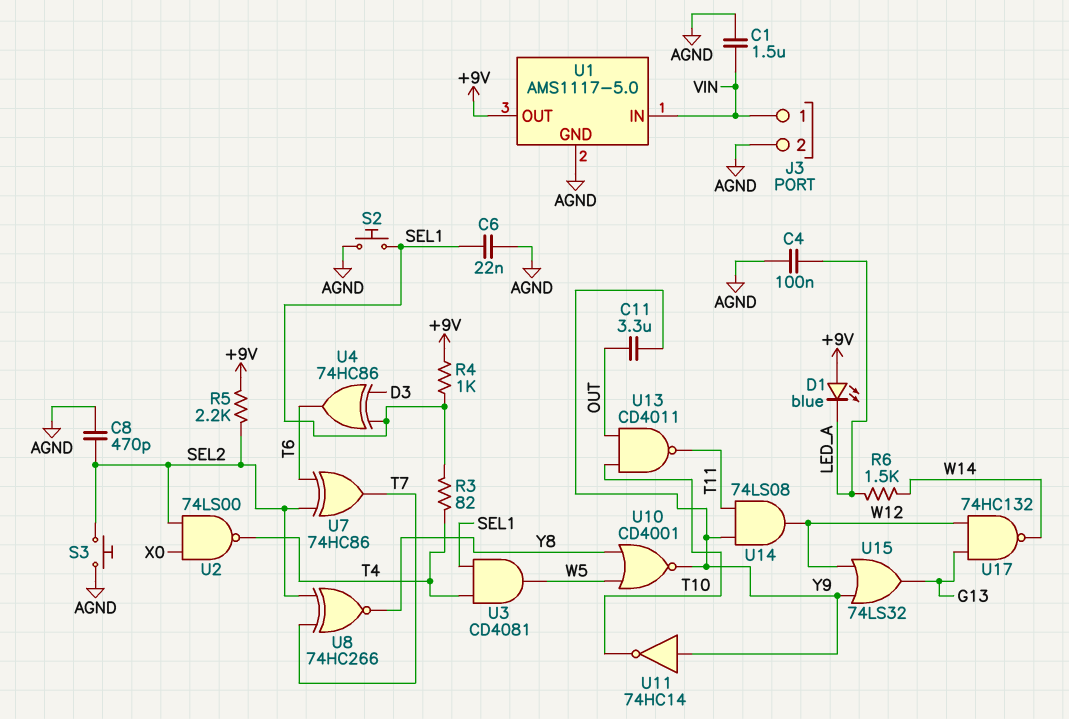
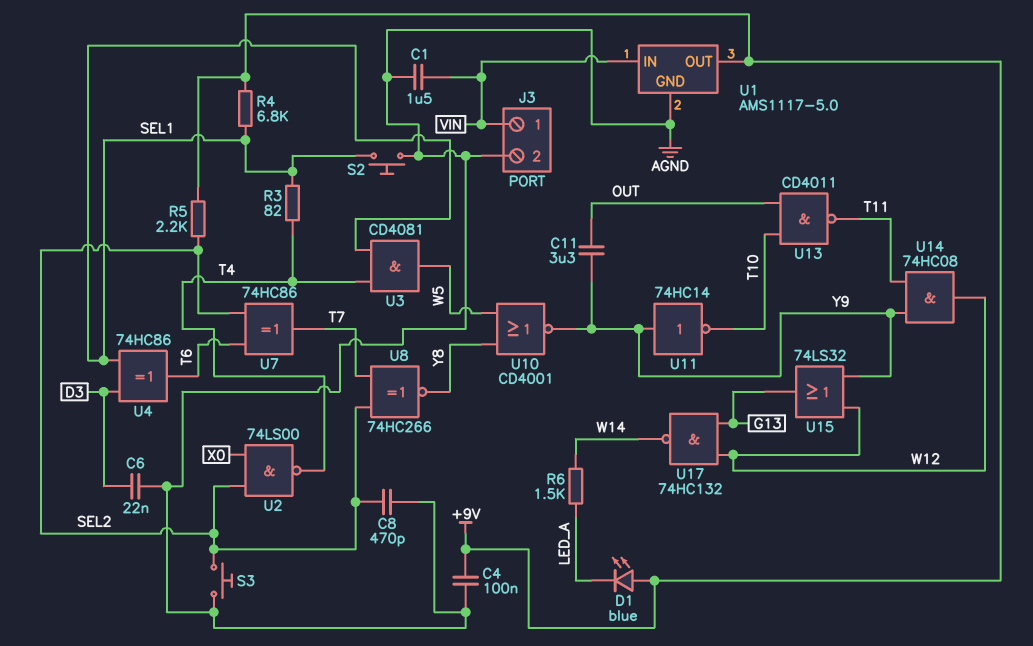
C4: 100nF (AGND, LED_A) -> 100nF (+9V, AGND)
C6: 22nF (AGND, SEL1) -> 22nF (AGND, D3)
R4: 1k (+9V, SEL1) -> 6.8k (+9V, SEL1)
U14: AND 74LS08 (in T11, in Y9, out W12) -> AND 74HC08 (in T11, in Y9, out W12)

